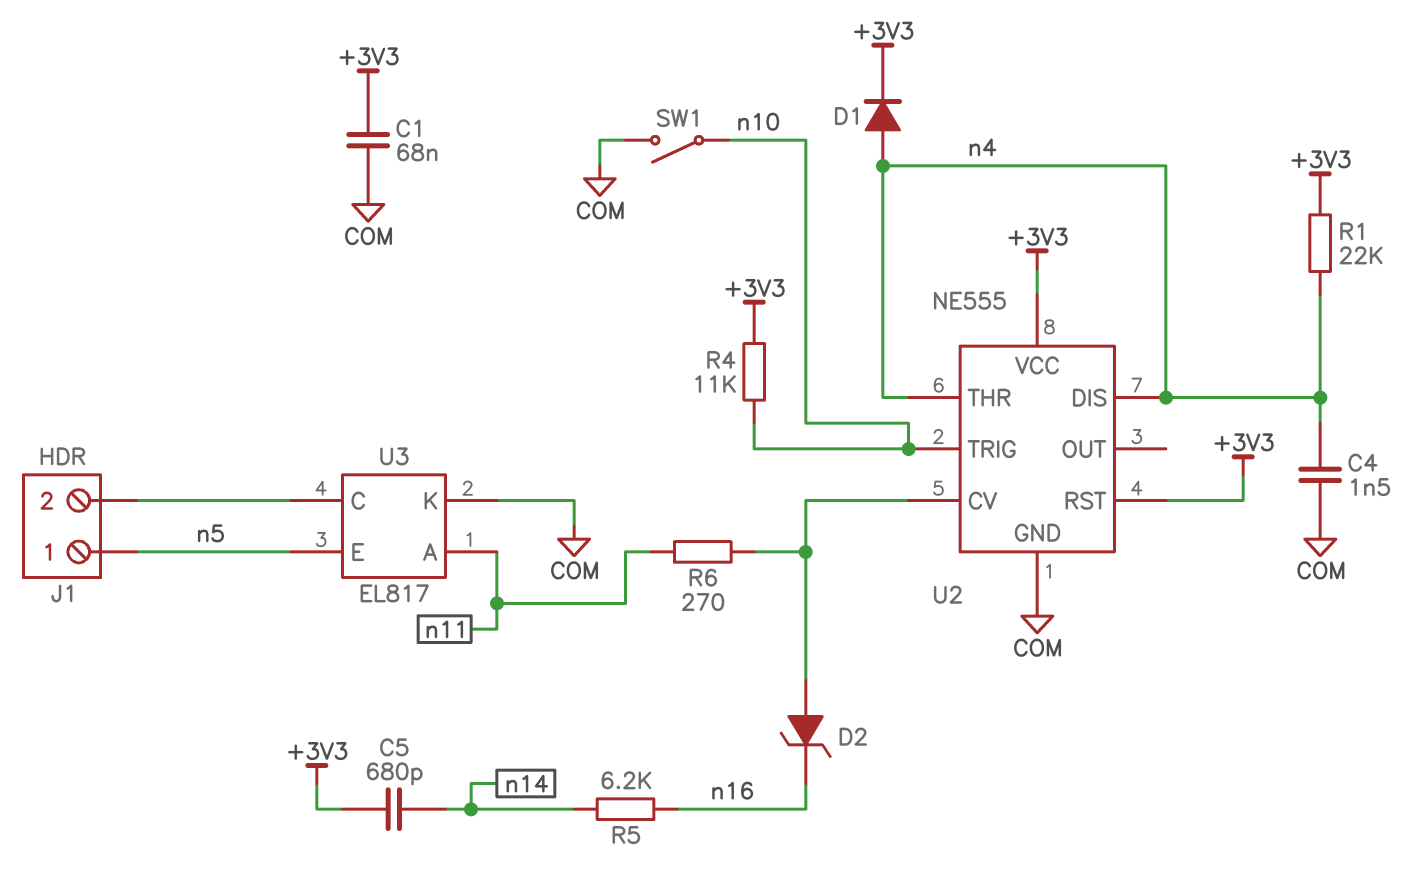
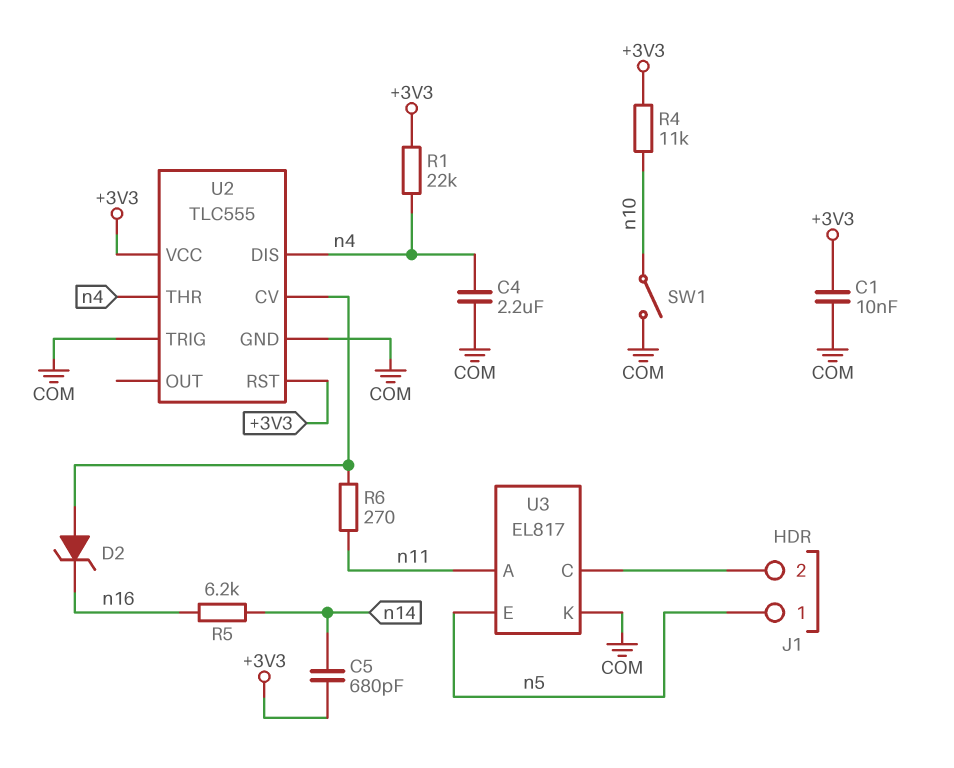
C1: 68nF (+3V3, COM) -> 10nF (+3V3, COM)
C4: 1.5nF (COM, n4) -> 2.2uF (COM, n4)
D1: diode (A n4, K +3V3) -> none
U2: NE555 -> TLC555
U2 pin TRIG: n10 -> COM

